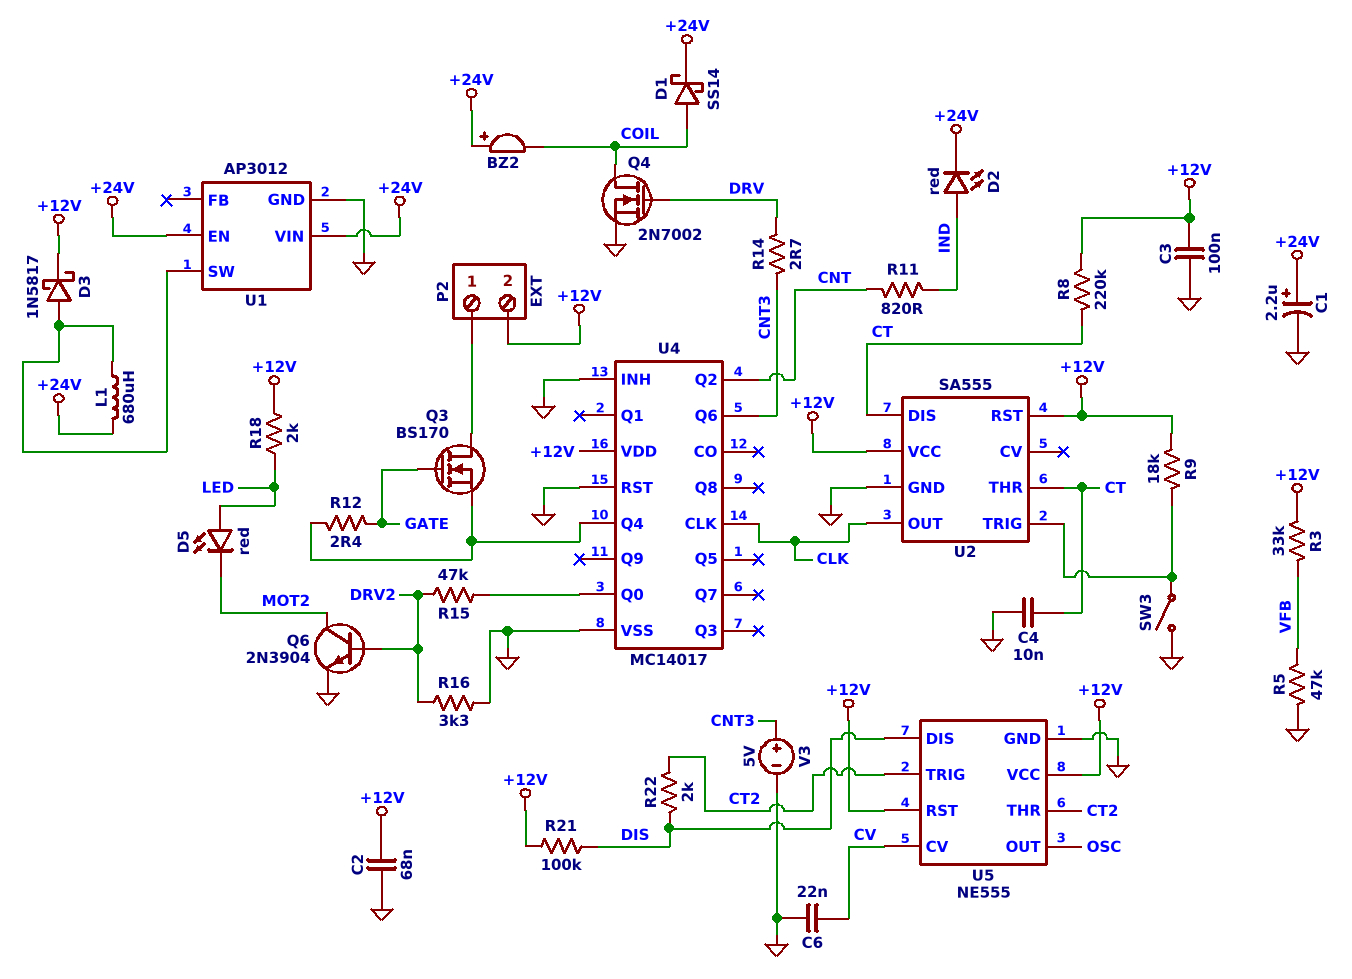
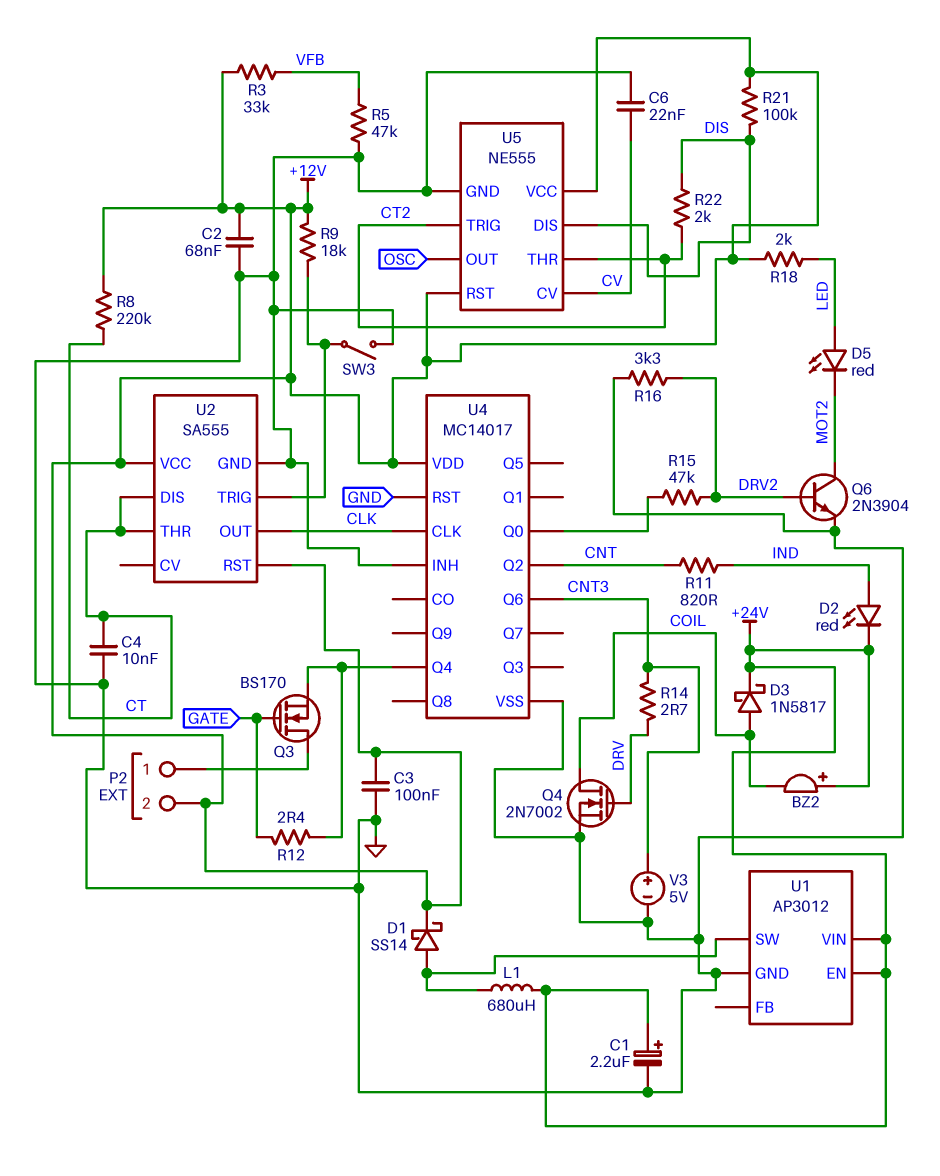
D1: schottky SS14 (A COIL, K +24V) -> schottky SS14 (A U1/SW, K +12V)
D3: schottky 1N5817 (A U1/SW, K +12V) -> schottky 1N5817 (A COIL, K +24V)

